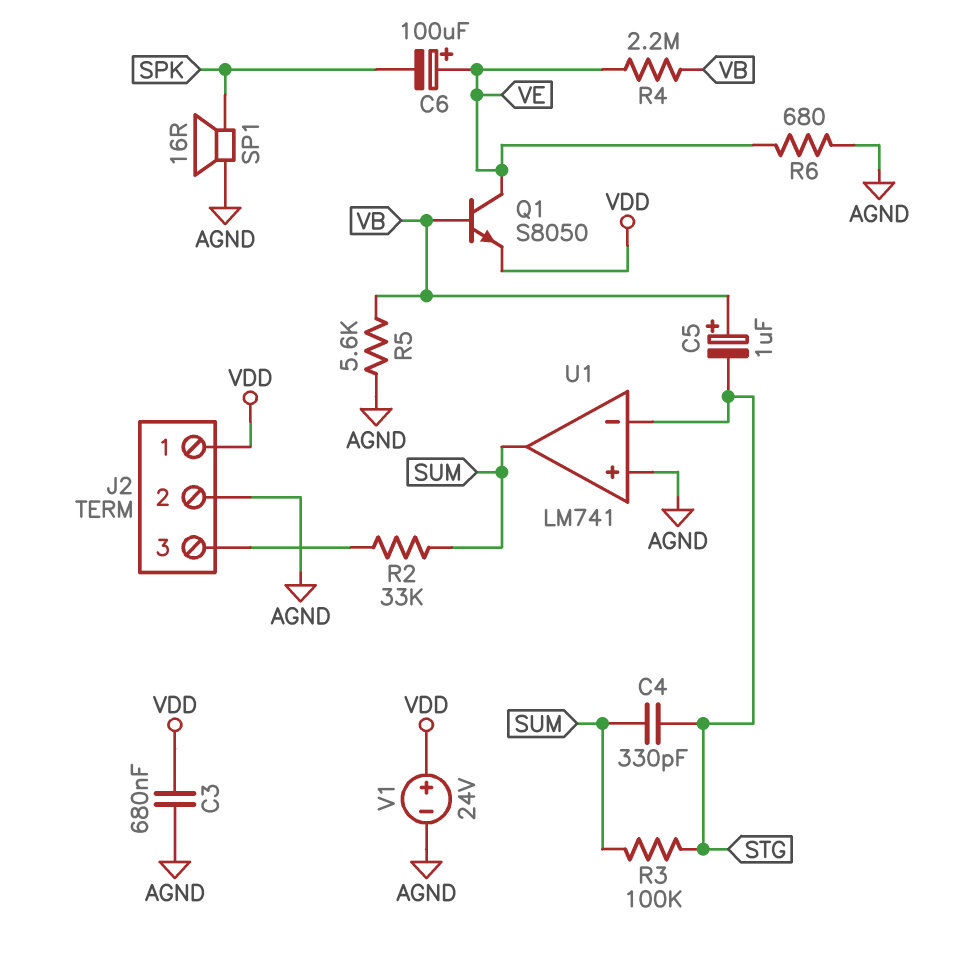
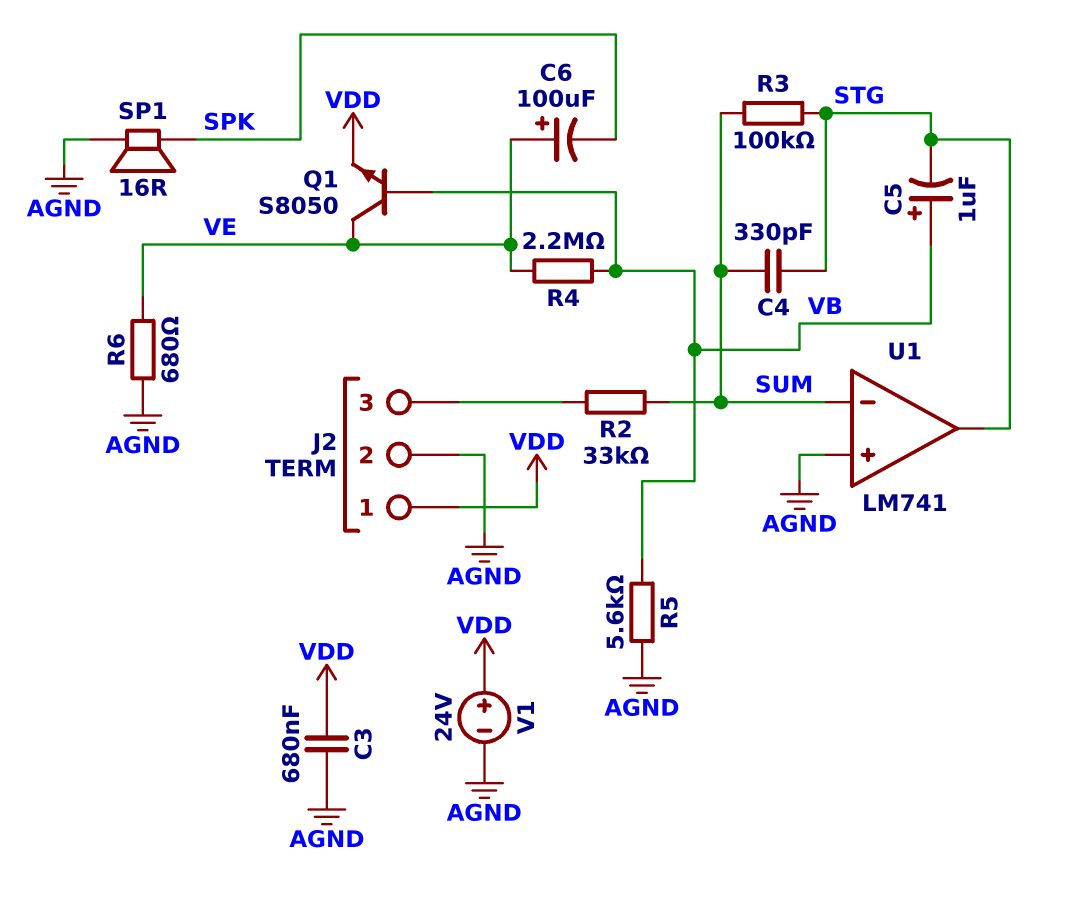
U1 pin in-: STG -> SUM
U1 pin out: SUM -> STG

